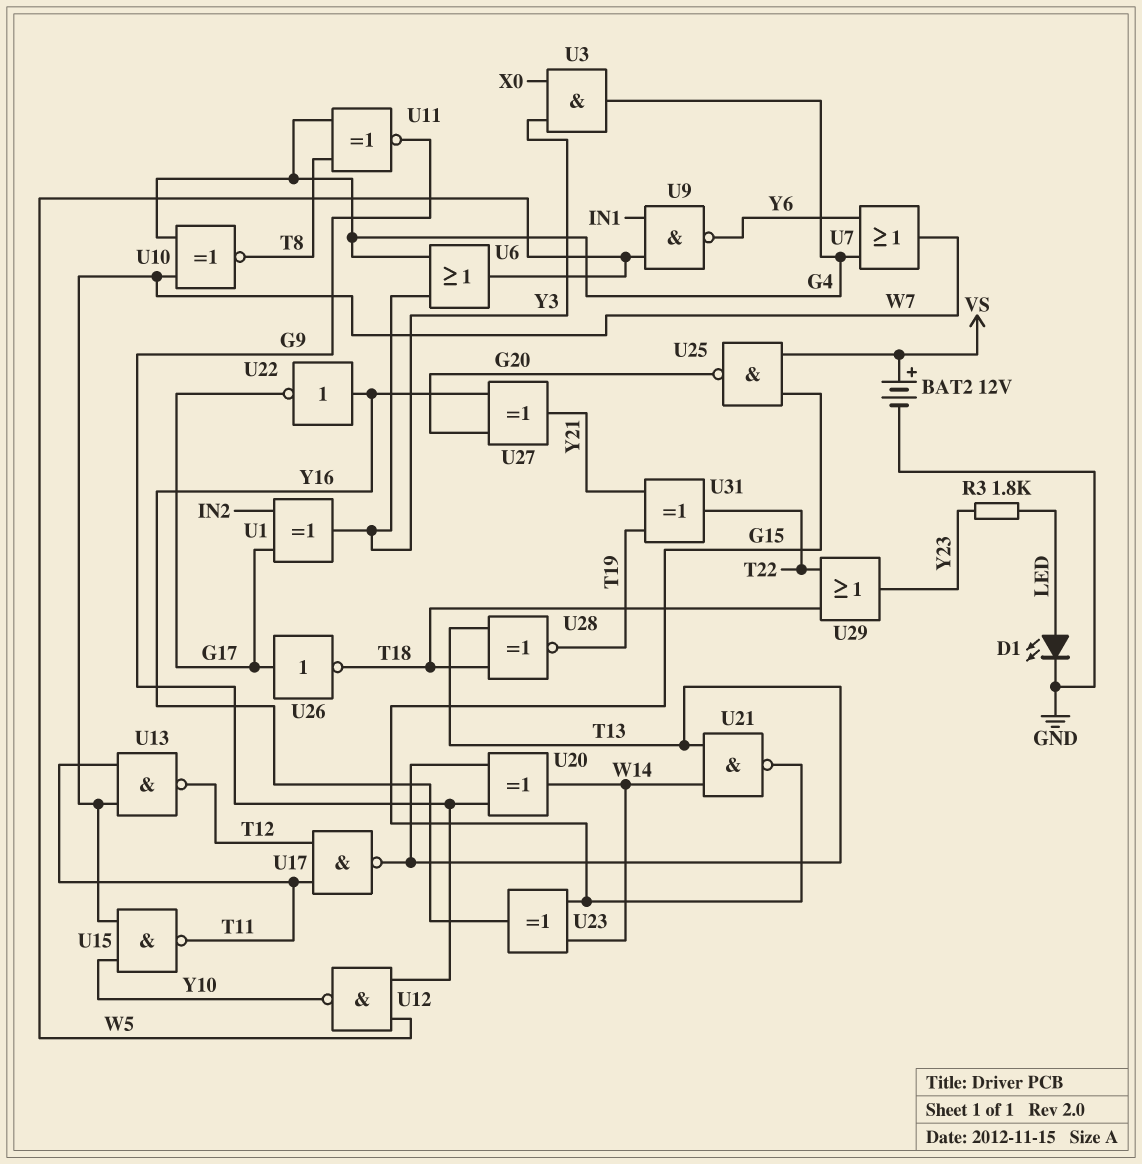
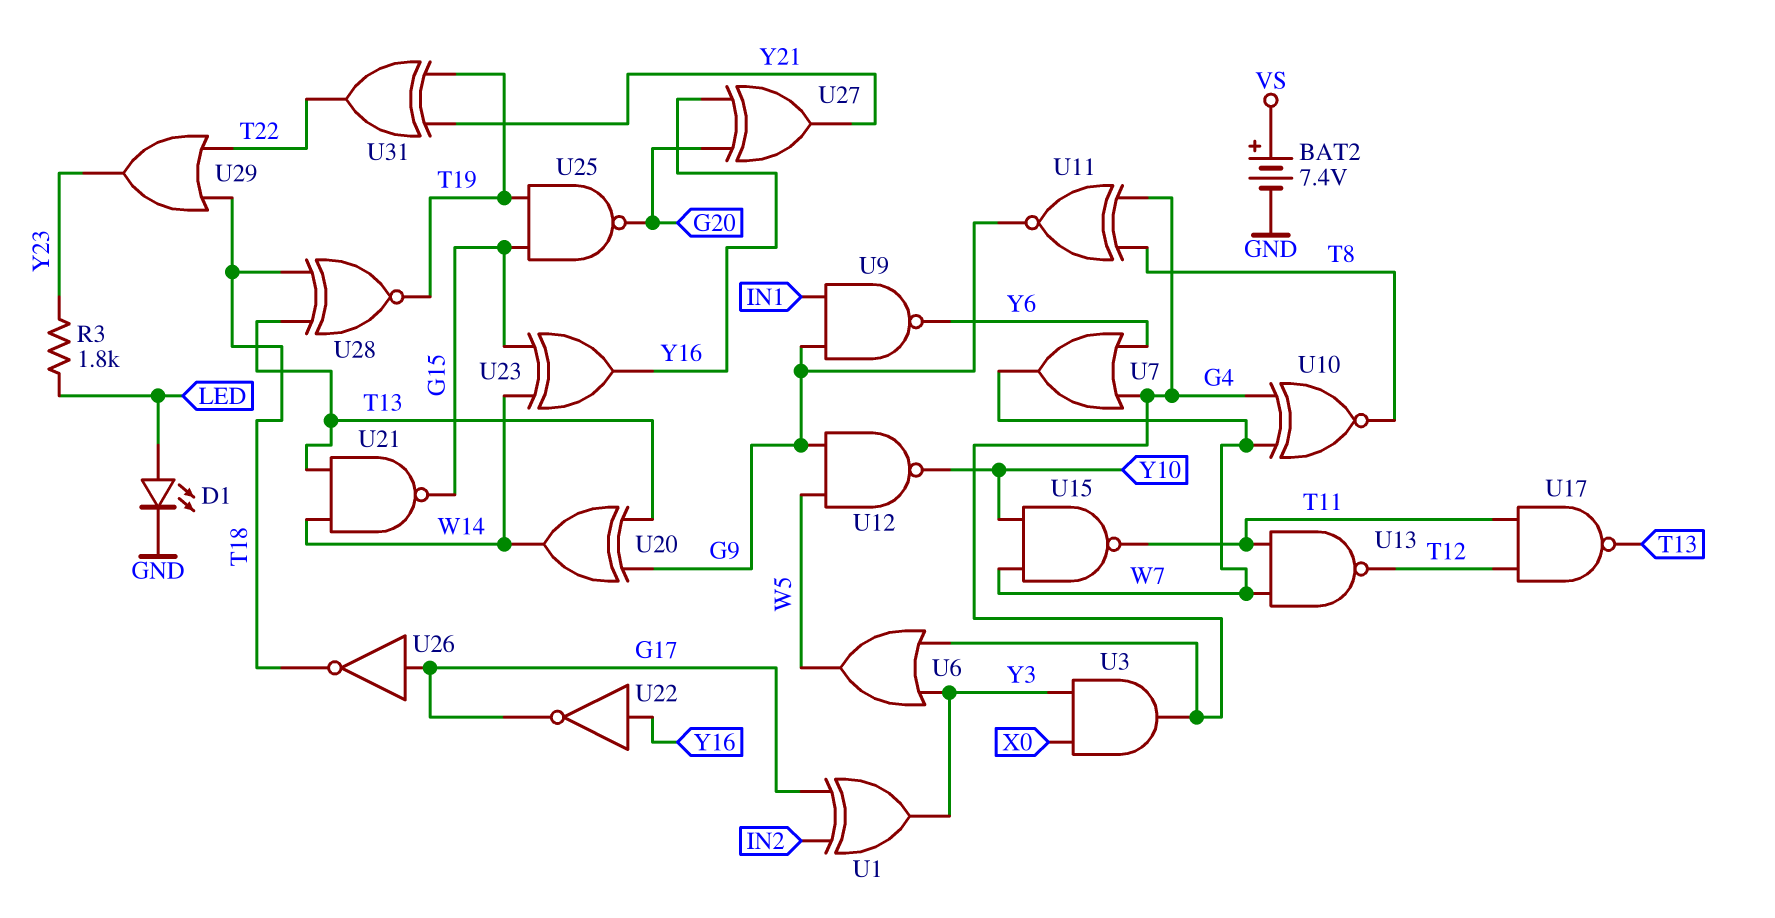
BAT2: 12V (plus VS, minus GND) -> 7.4V (plus VS, minus GND)
U9: NAND (in IN1, in W5, out Y6) -> NAND (in G9, in IN1, out Y6)
U25: NAND (in G15, in VS, out G20) -> NAND (in G15, in T19, out G20)

